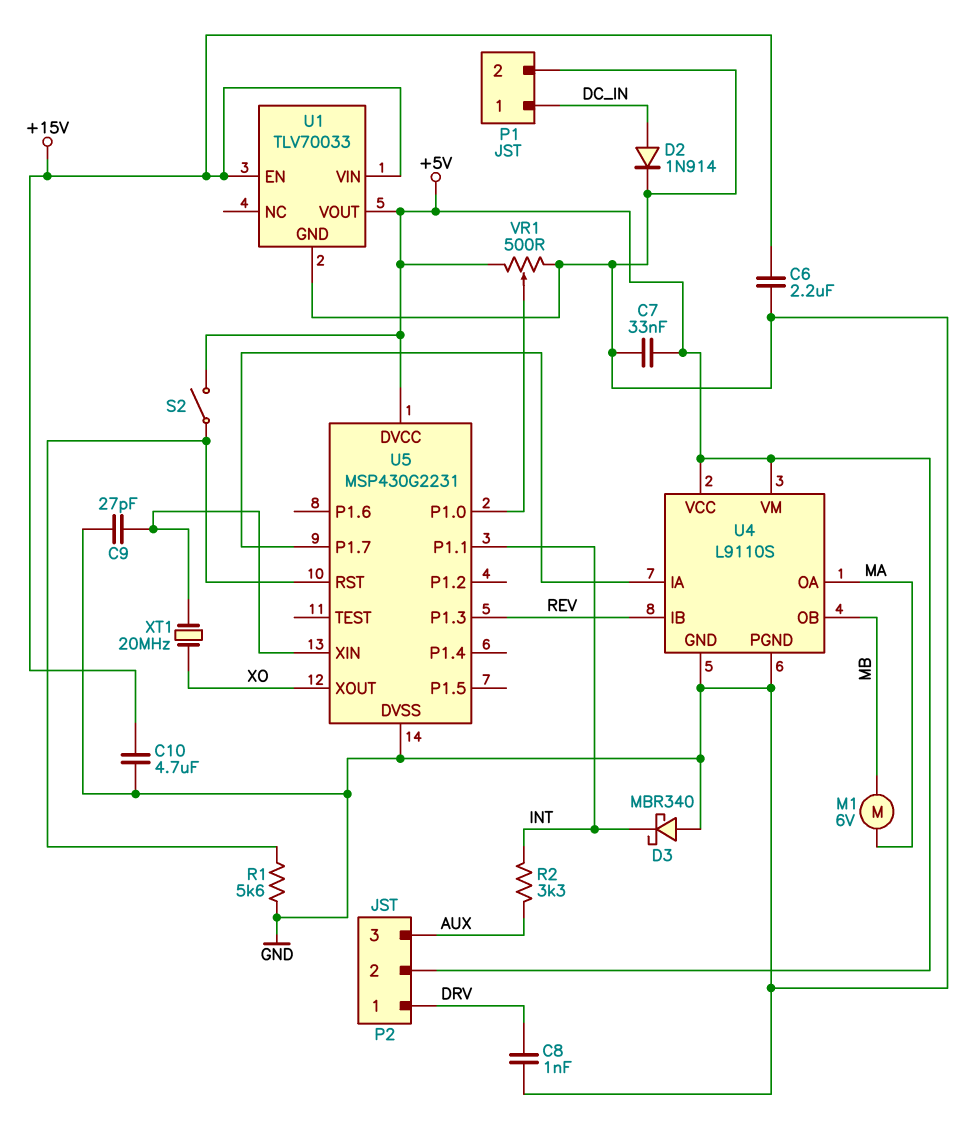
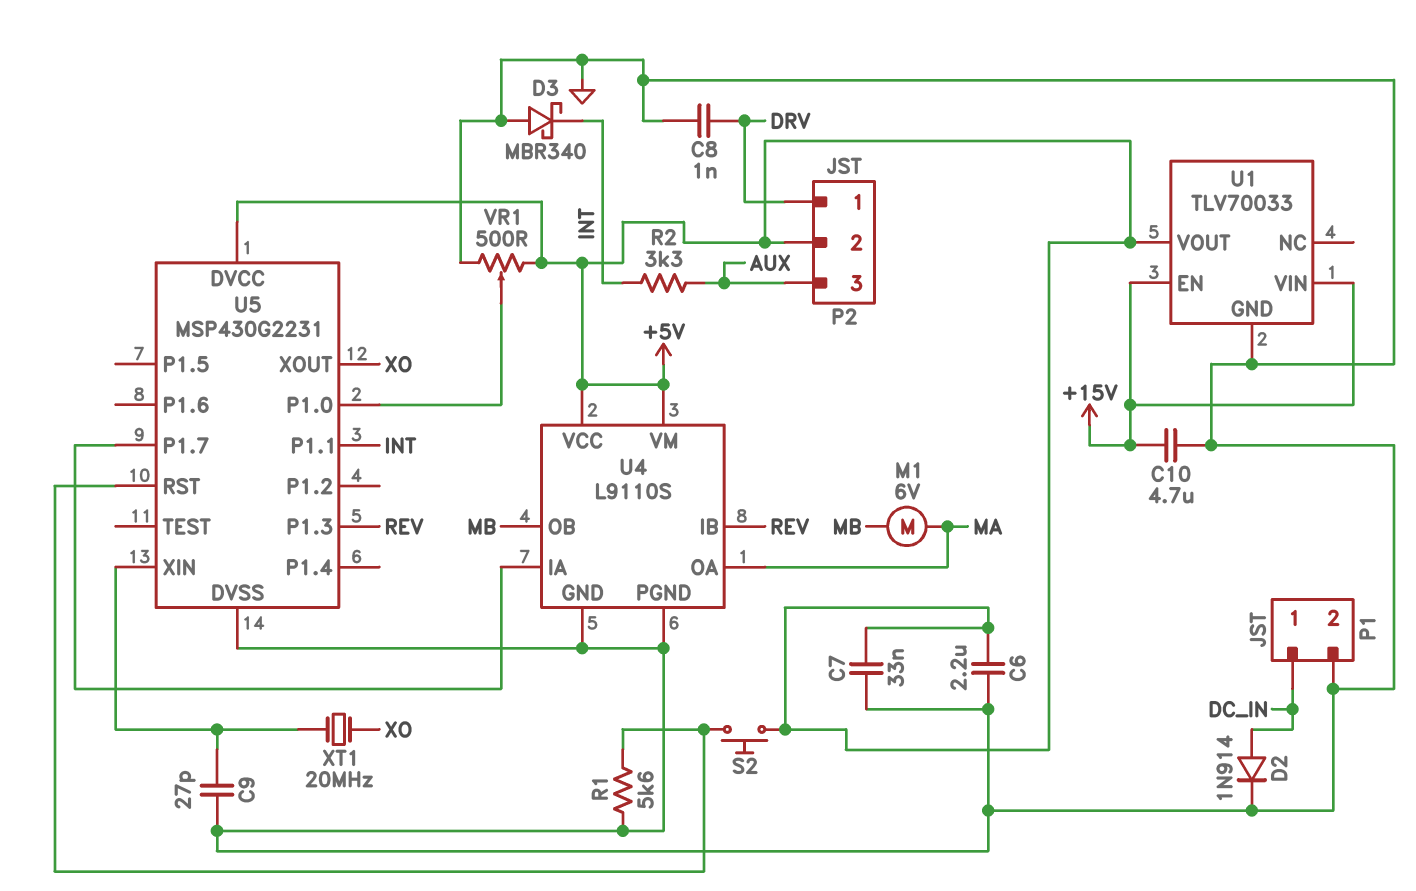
C6: 2.2uF (+15V, GND) -> 2.2uF (+5V, GND)
S2: switch (+5V, U5/RST) -> button (+5V, U5/RST)

